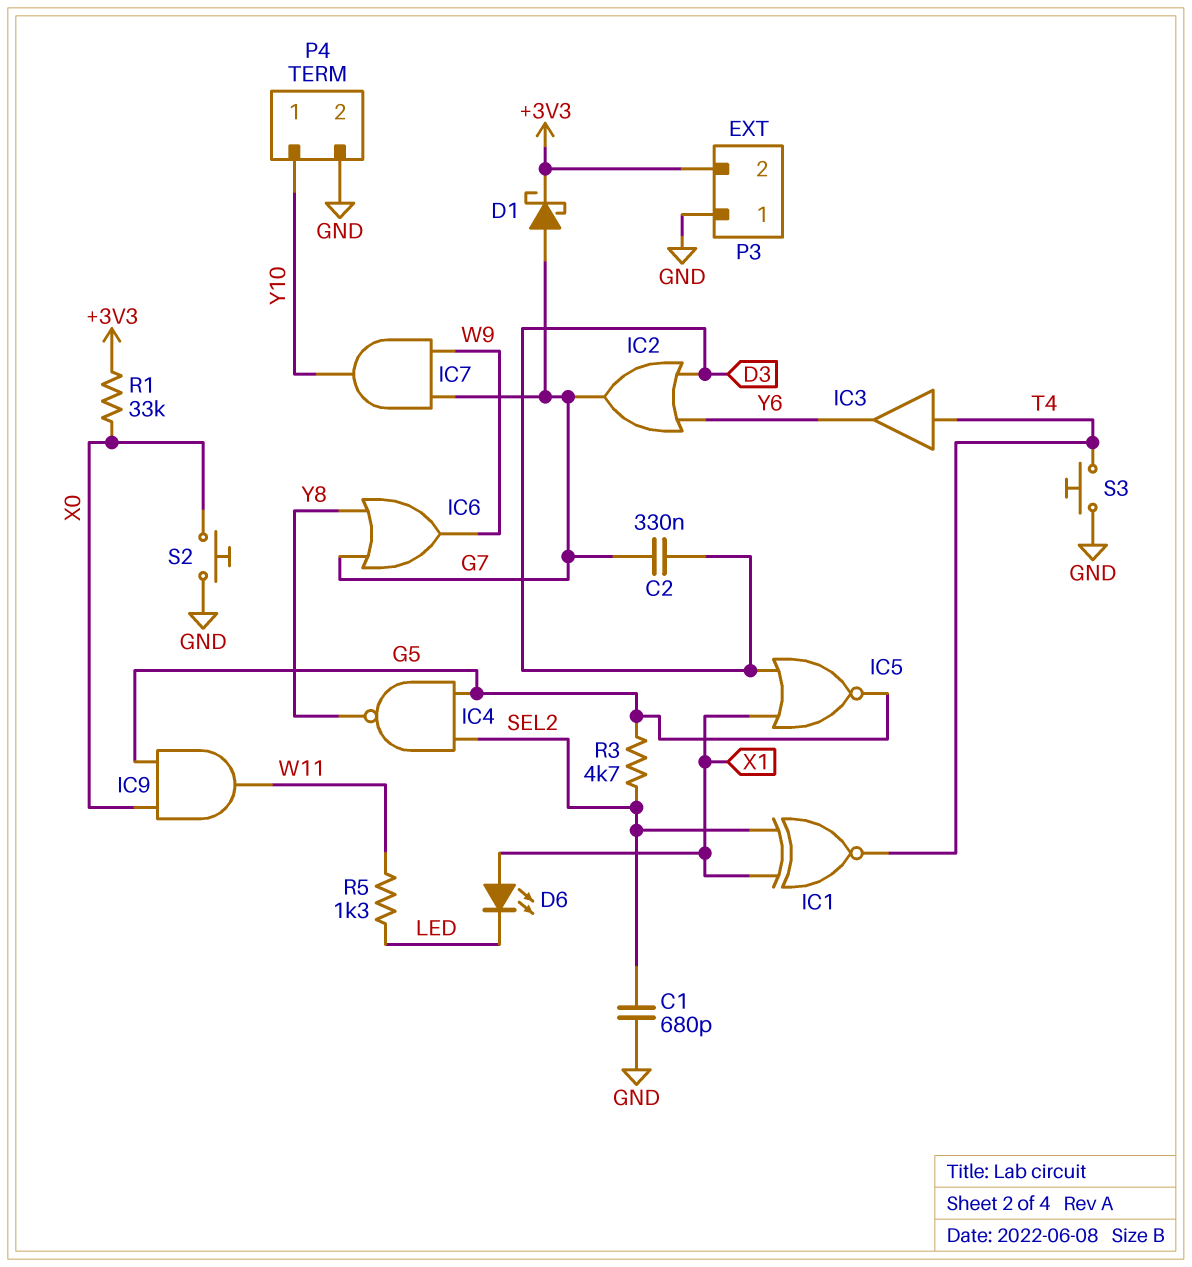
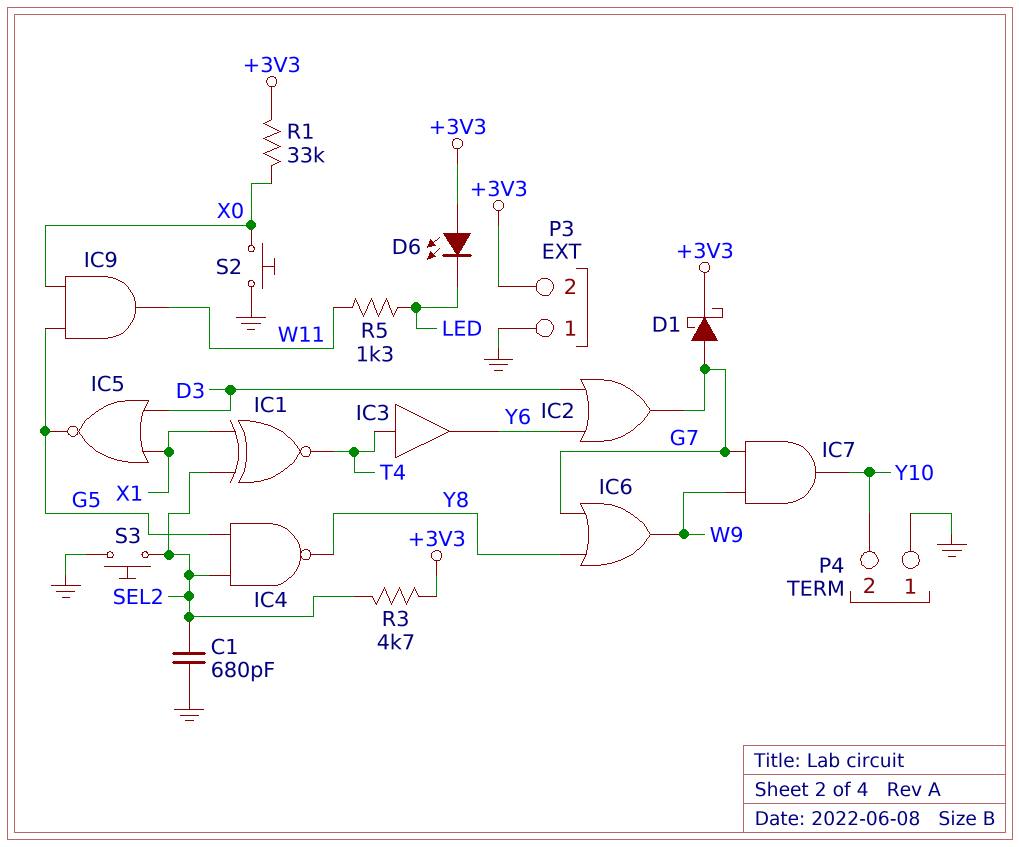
C2: 330nF (D3, G7) -> none
D6: LED (A X1, K LED) -> LED (A +3V3, K LED)
P4 pin 1: Y10 -> GND
P4 pin 2: GND -> Y10
R3: 4.7k (G5, SEL2) -> 4.7k (+3V3, SEL2)
S3: button (GND, T4) -> button (GND, SEL2)

